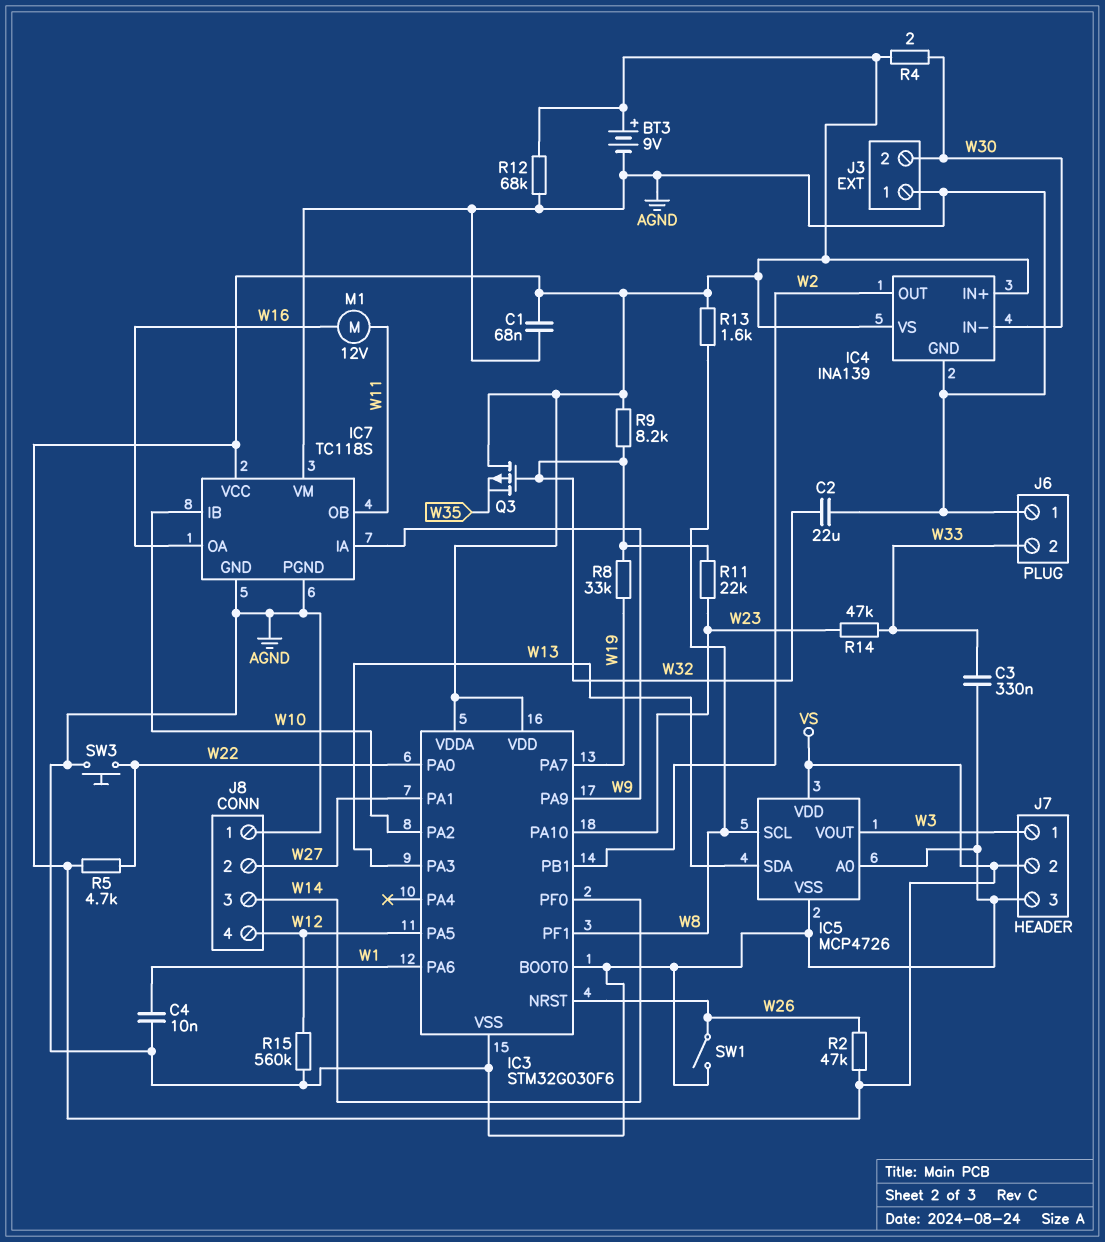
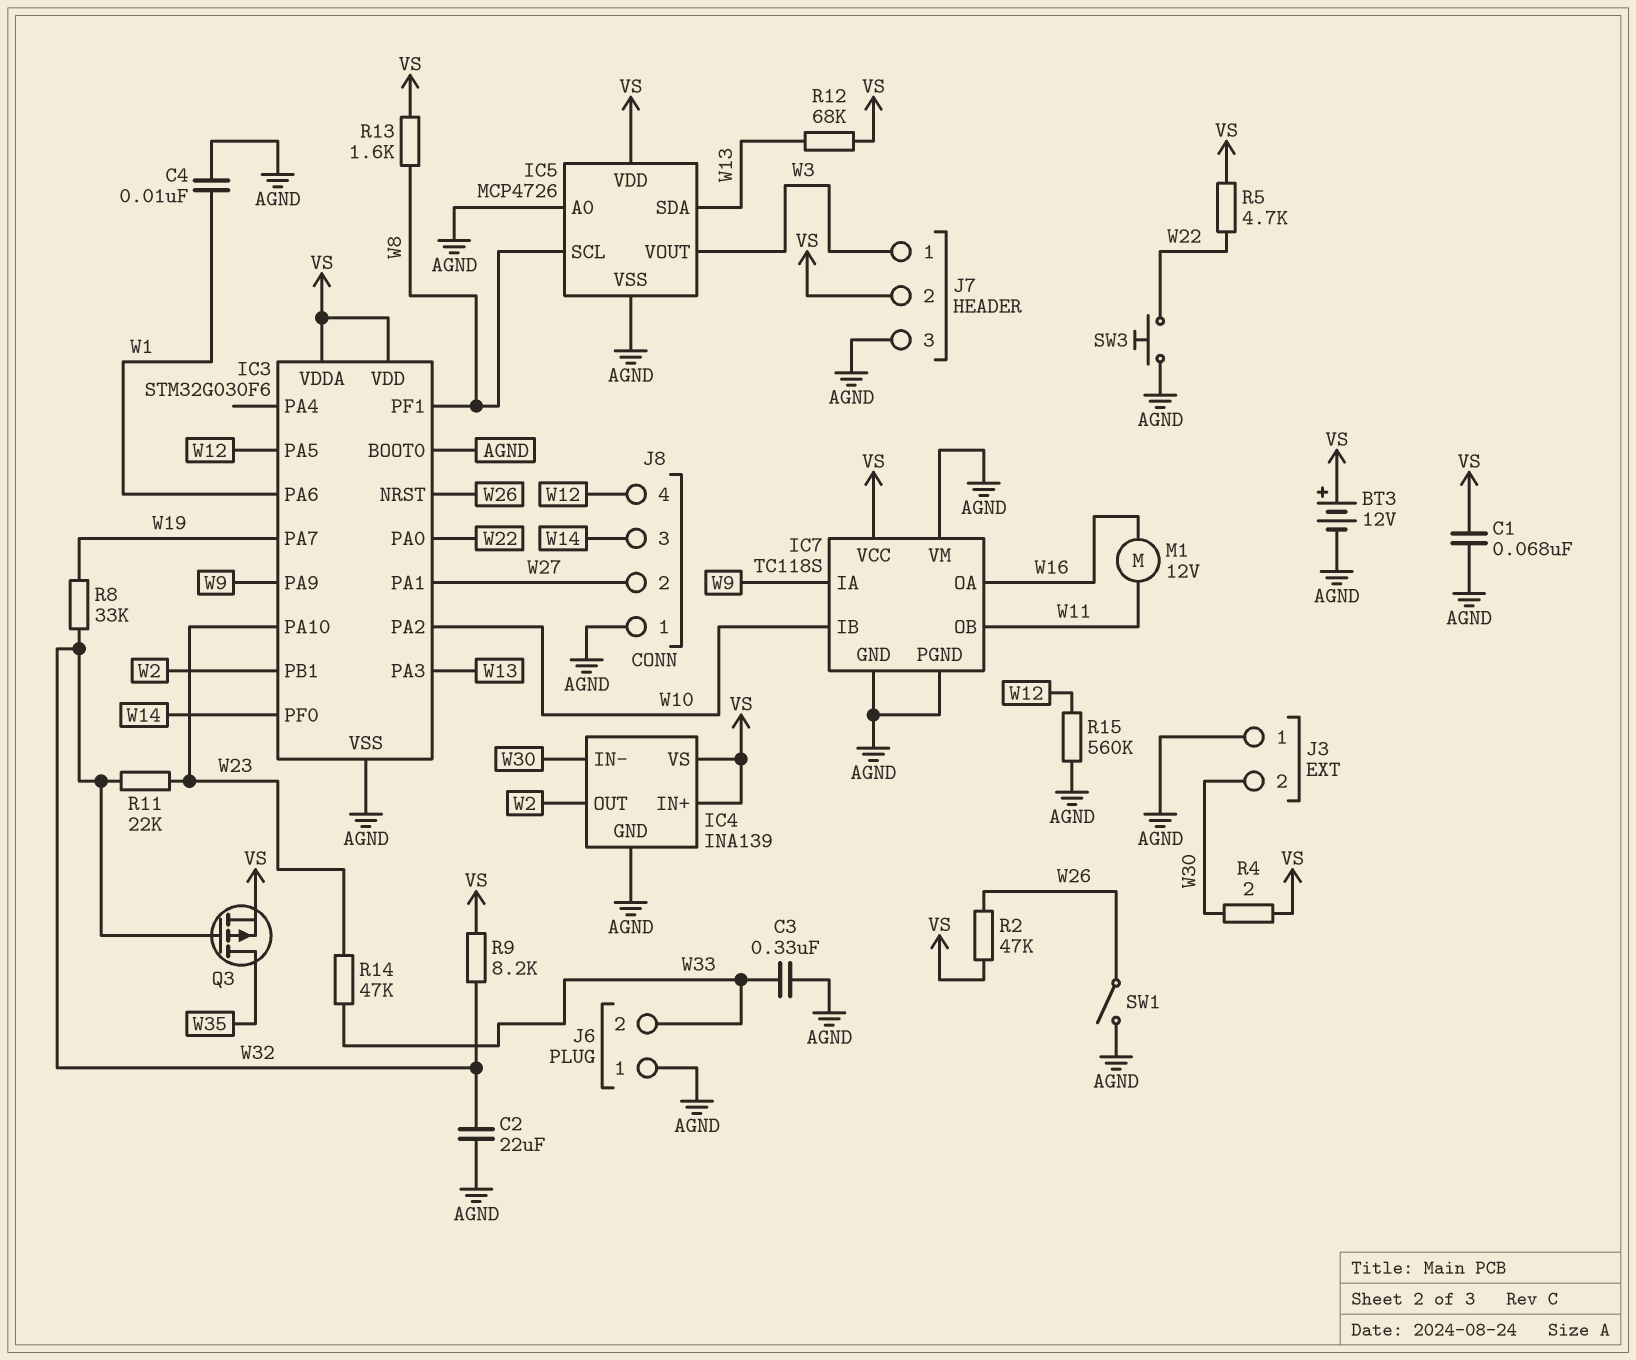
BT3: 9V (plus VS, minus AGND) -> 12V (plus VS, minus AGND)
Q3: PMOS (G W32, D VS, S W35) -> PMOS (G W32, D W35, S VS)
R12: 68k (AGND, VS) -> 68k (VS, W13)

